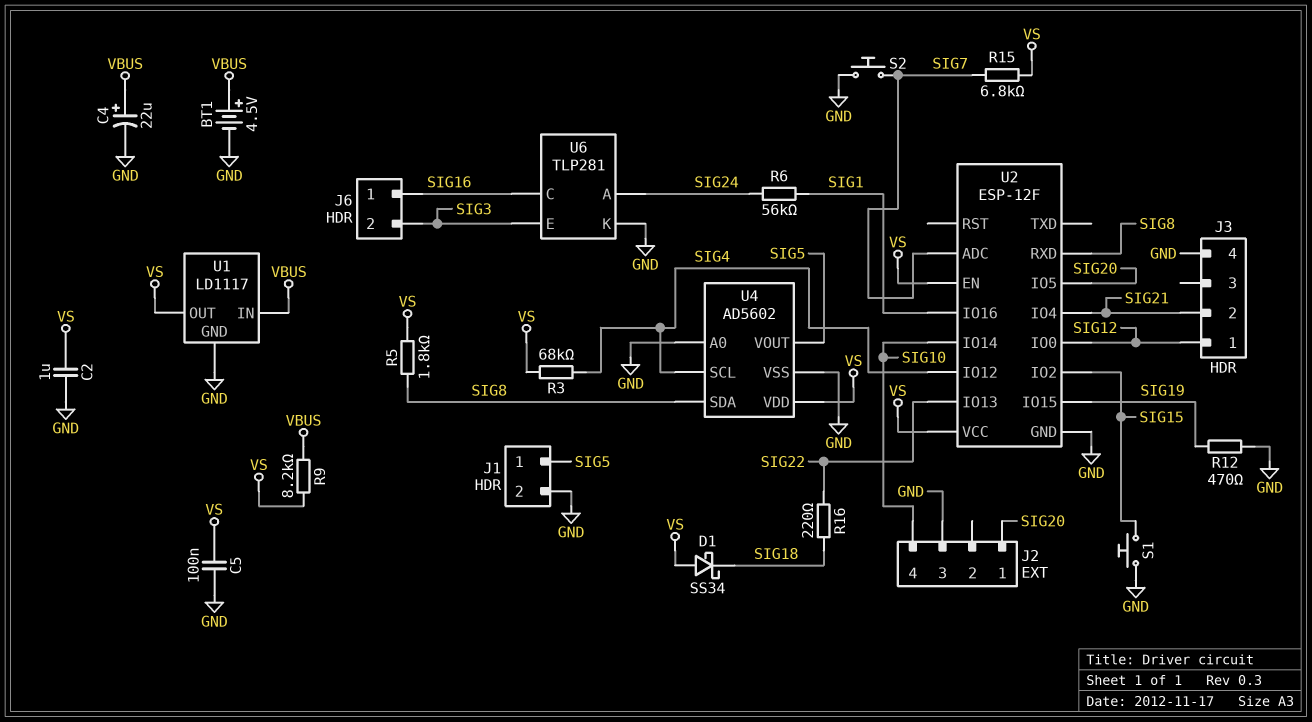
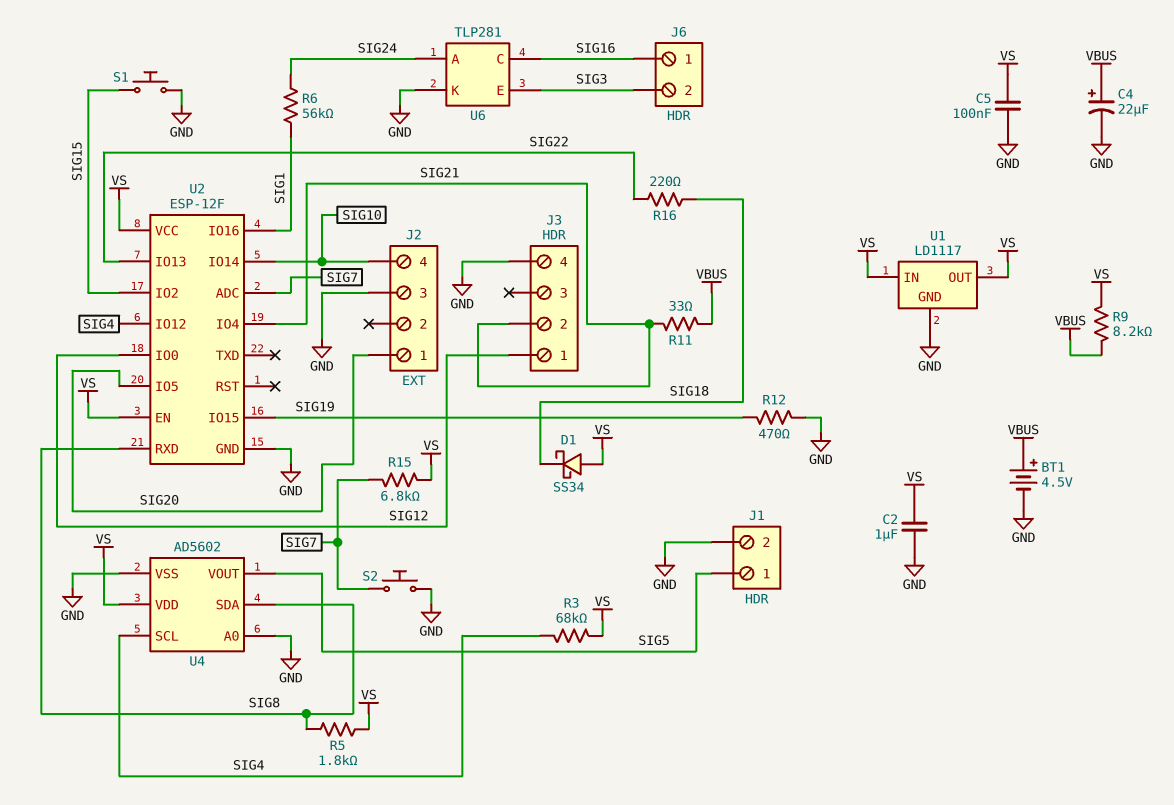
R11: none -> 33 (SIG21, VBUS)
U1 pin IN: VBUS -> VS

